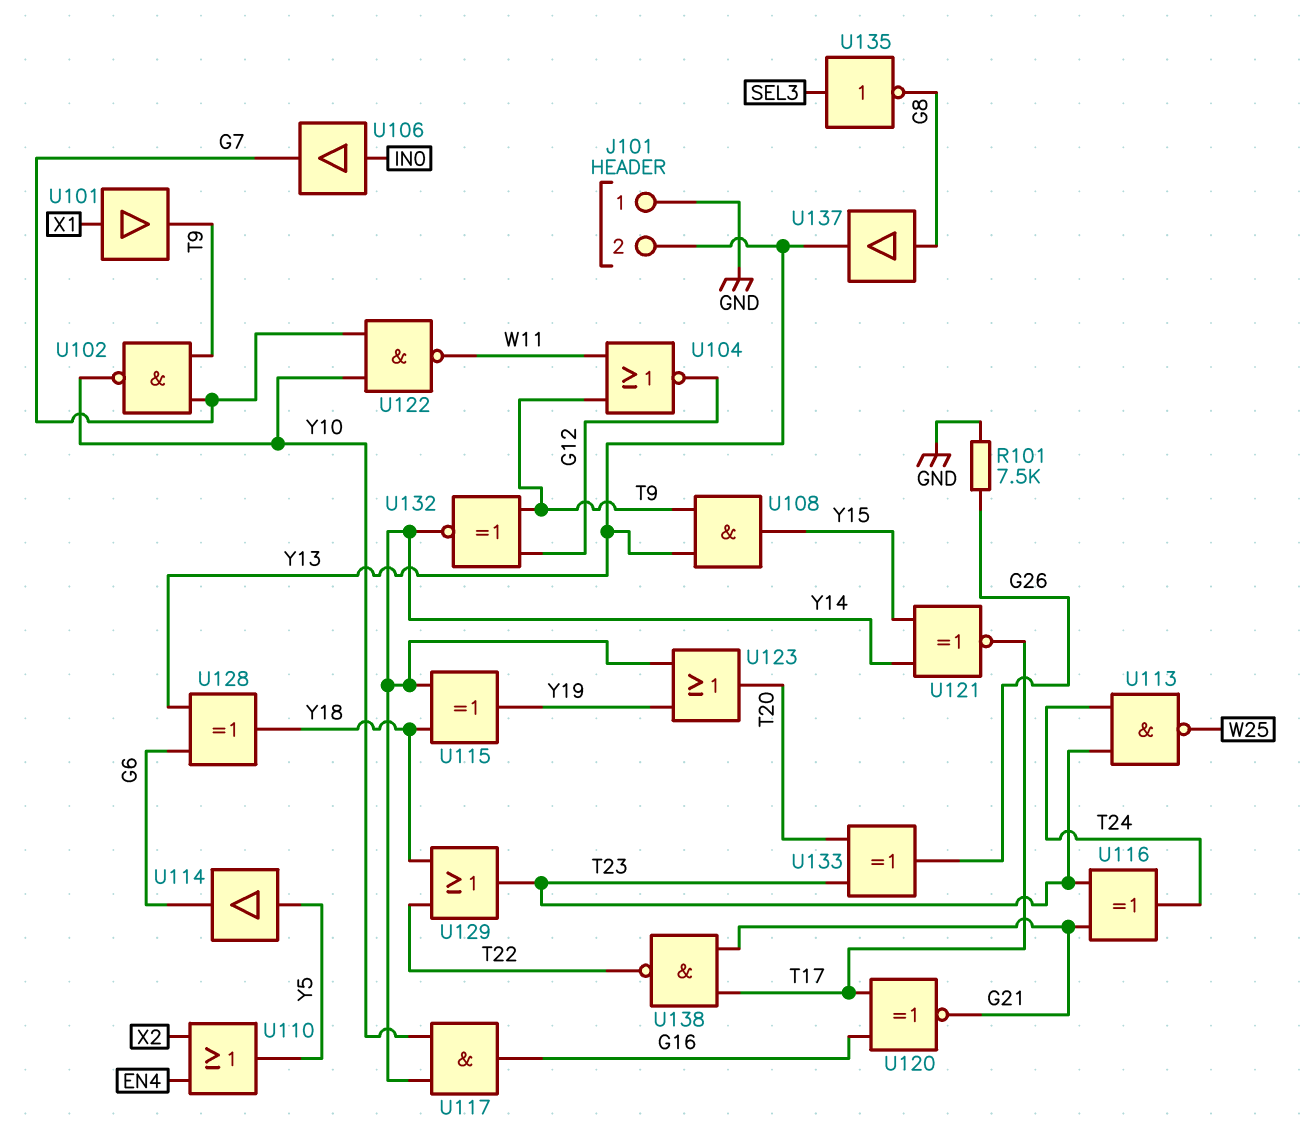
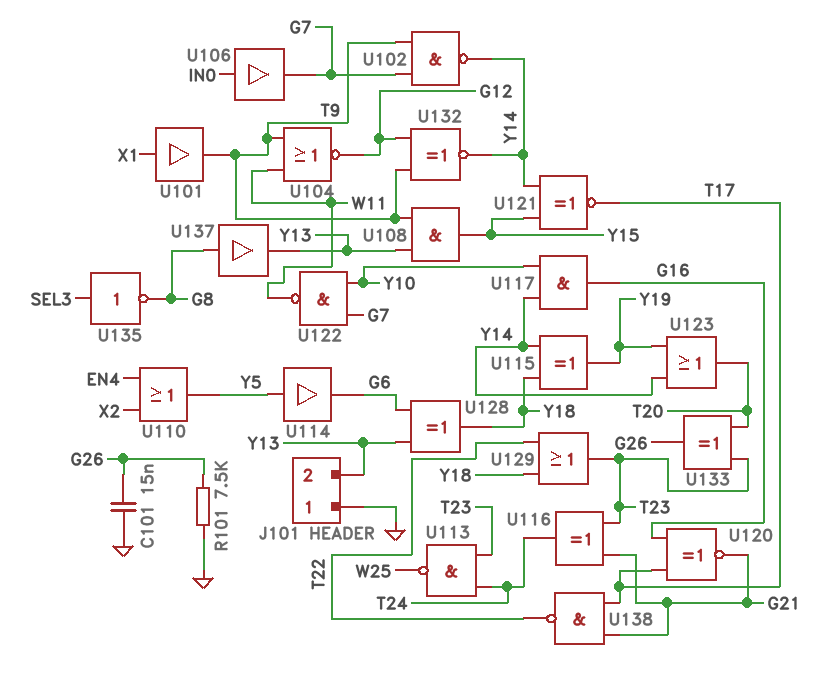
C101: none -> 15nF (G26, GND)
U102: NAND (in G7, in T9, out Y10) -> NAND (in G7, in T9, out Y14)

